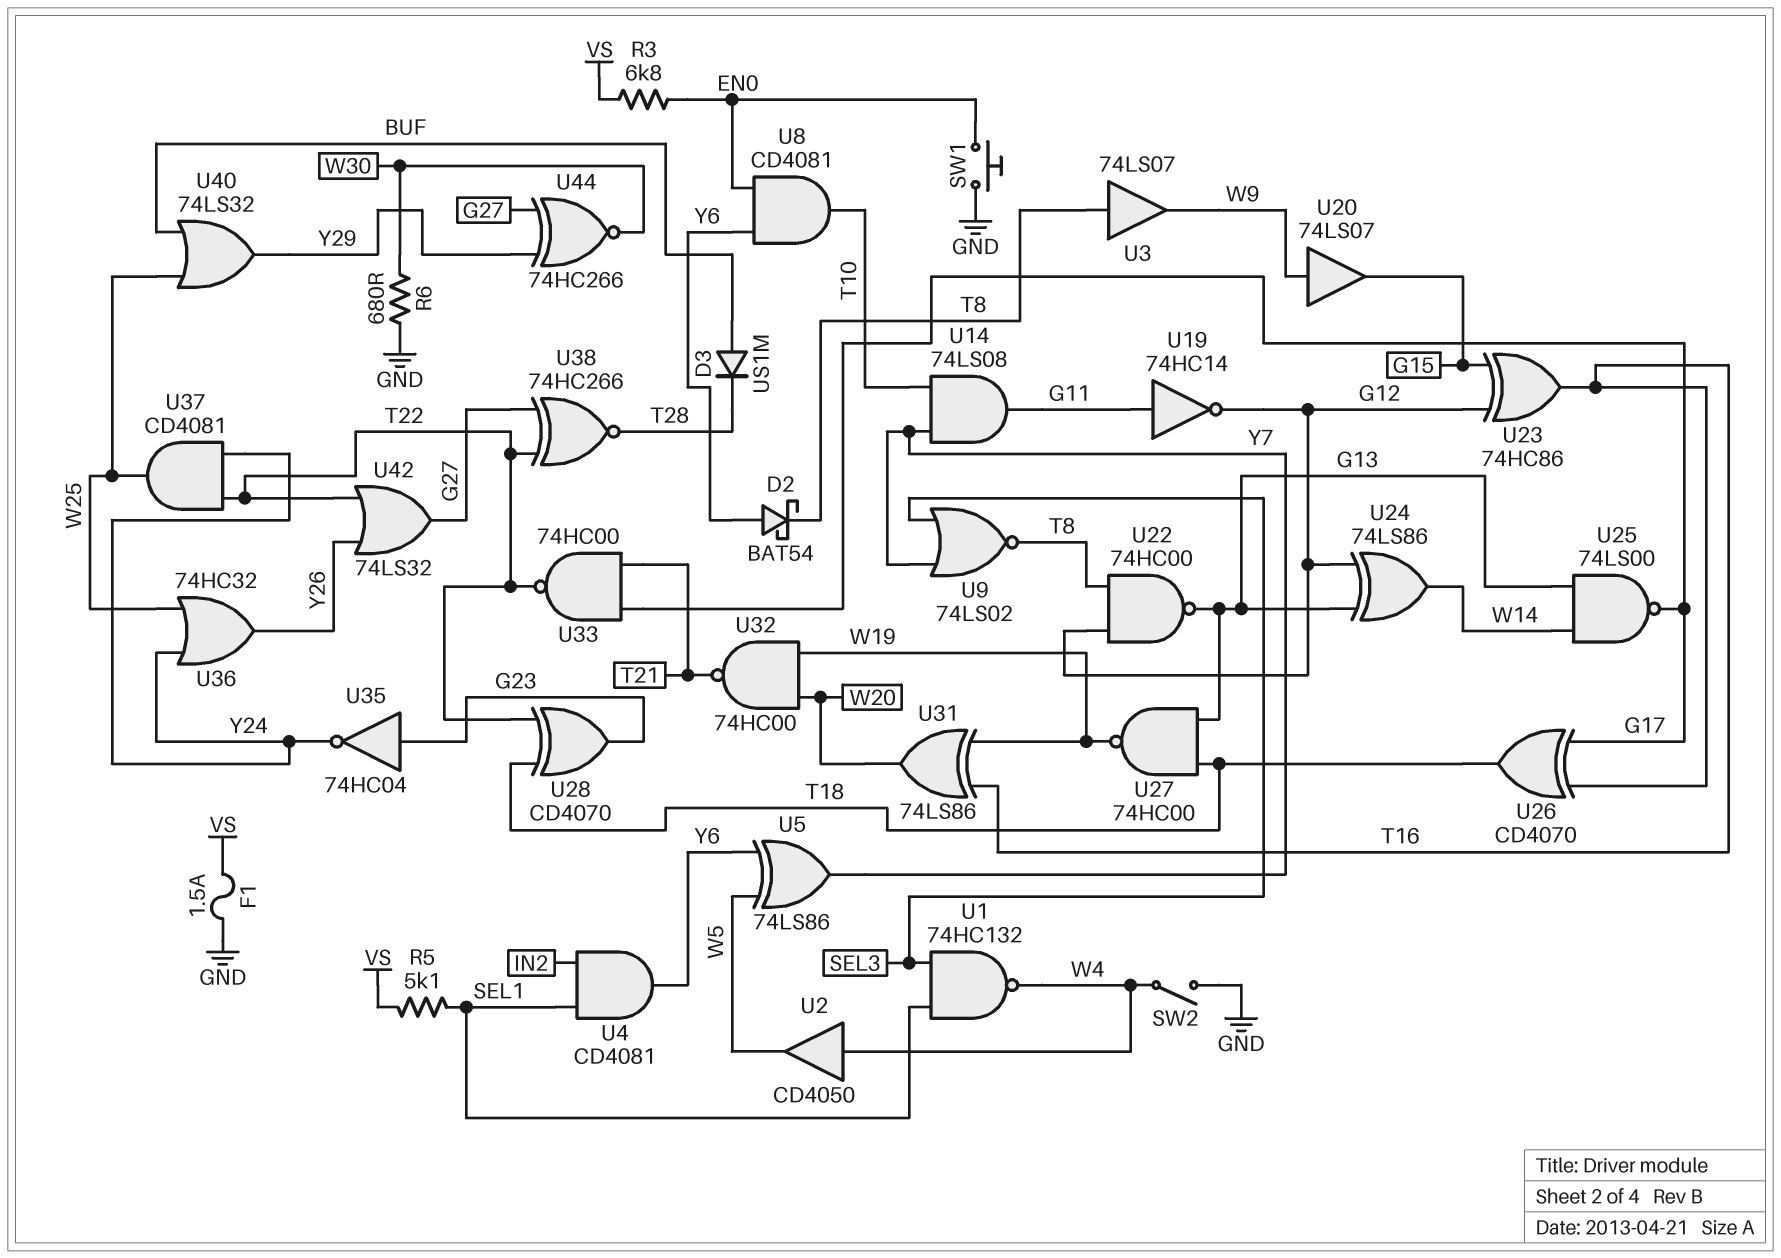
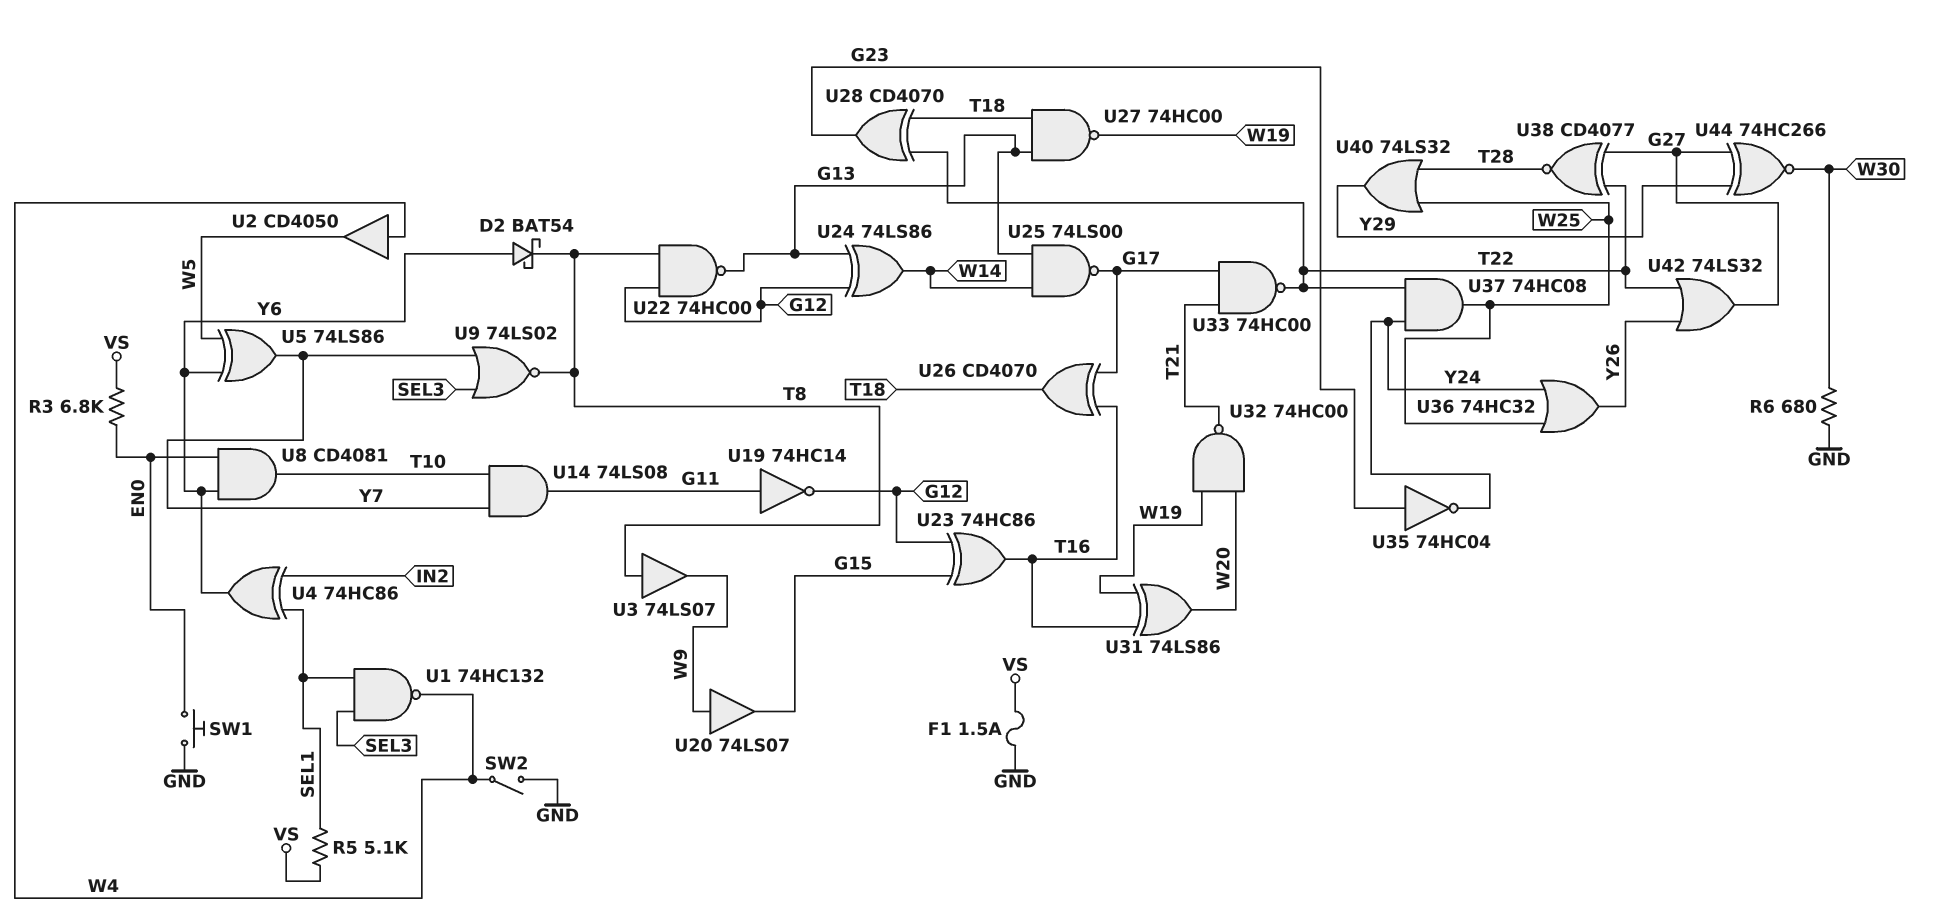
D3: diode US1M (A BUF, K T28) -> none
U4: AND CD4081 (in IN2, in SEL1, out Y6) -> XOR 74HC86 (in IN2, in SEL1, out Y6)
U37: AND CD4081 (in T22, in Y24, out W25) -> AND 74HC08 (in T22, in Y24, out W25)
U38: XNOR 74HC266 (in G27, in T22, out T28) -> XNOR CD4077 (in G27, in T22, out T28)
U40: OR 74LS32 (in BUF, in W25, out Y29) -> OR 74LS32 (in T28, in W25, out Y29)

